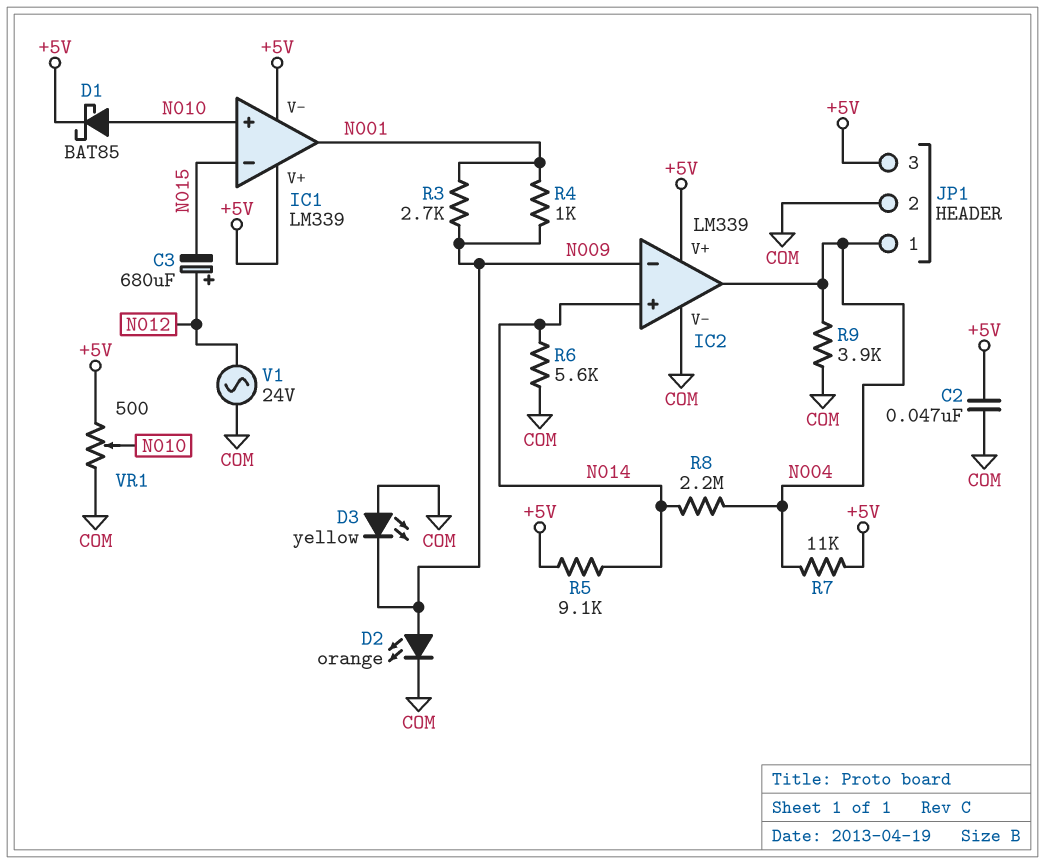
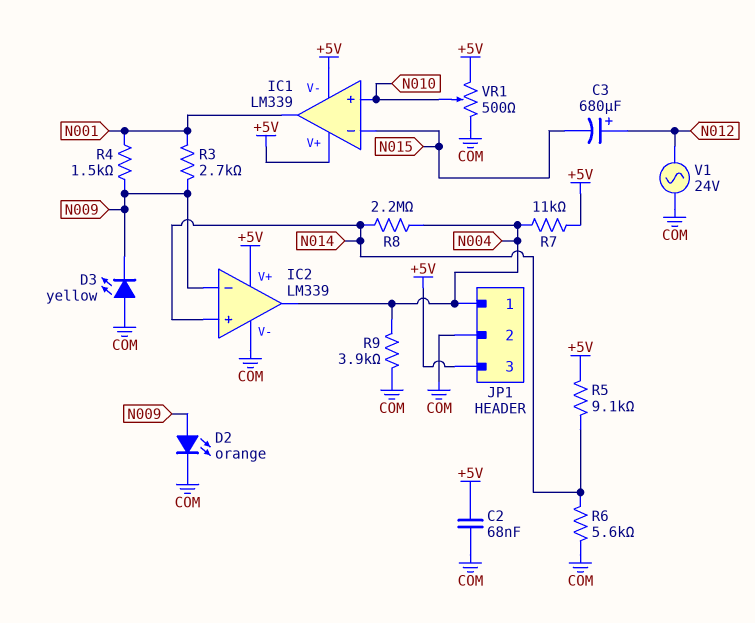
C2: 47nF (+5V, COM) -> 68nF (+5V, COM)
D1: schottky BAT85 (A N010, K +5V) -> none
R4: 1k (N001, N009) -> 1.5k (N001, N009)

